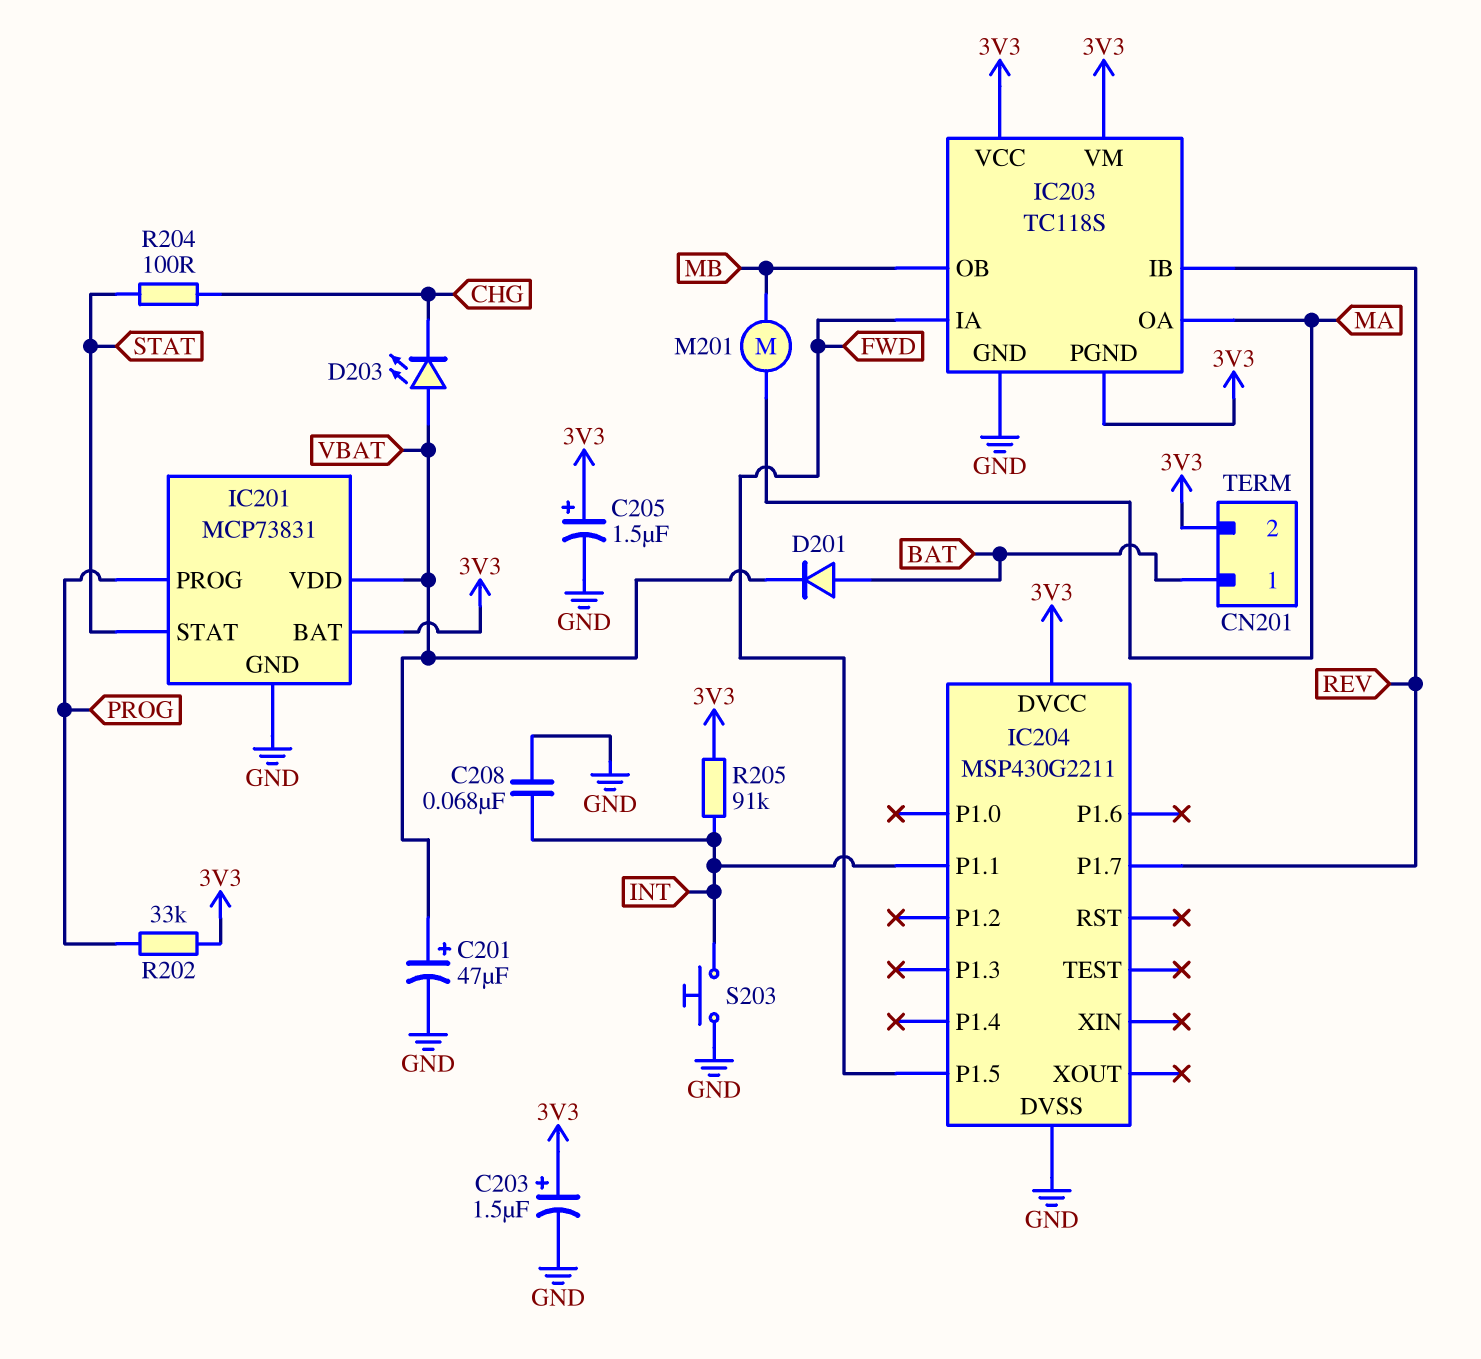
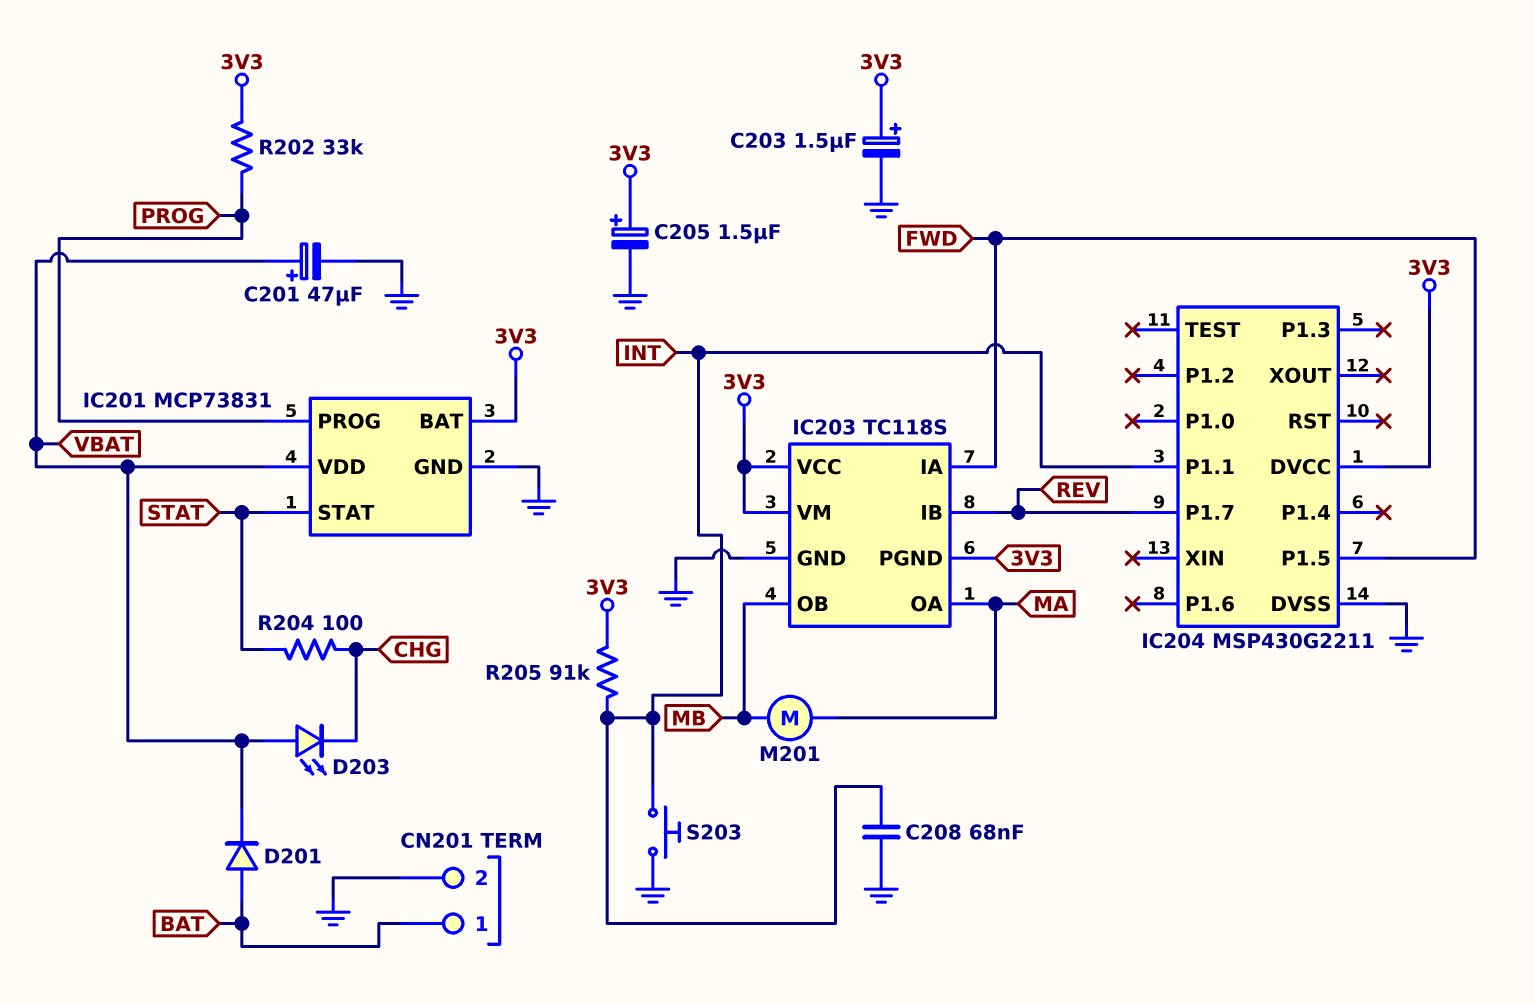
CN201 pin 2: 3V3 -> GND

